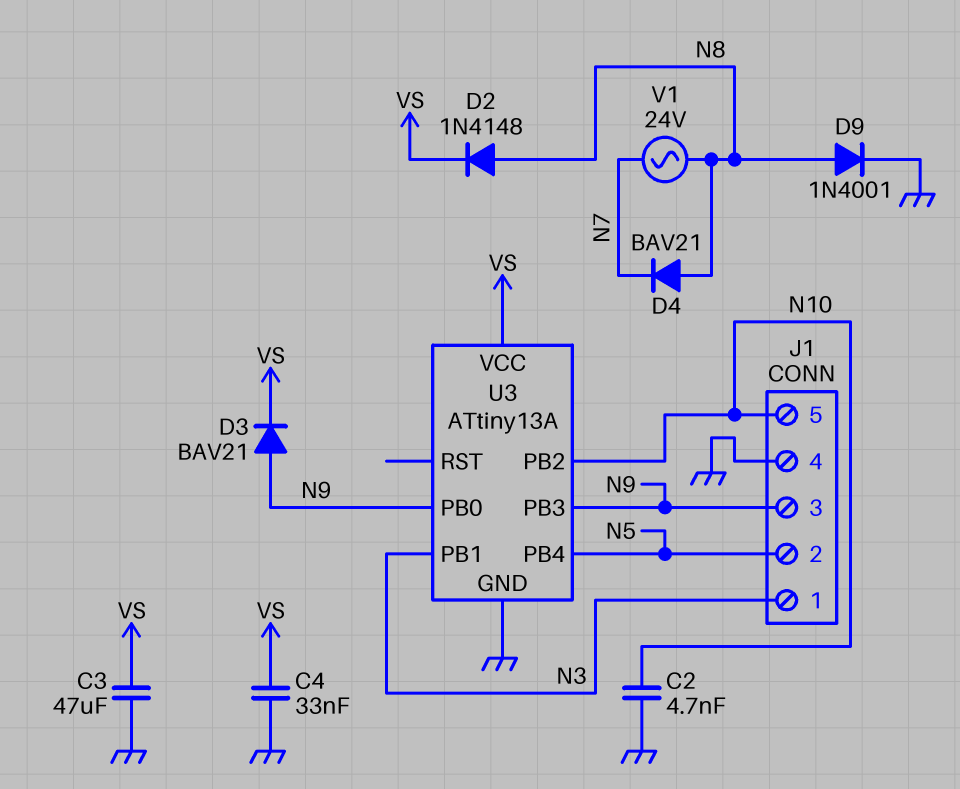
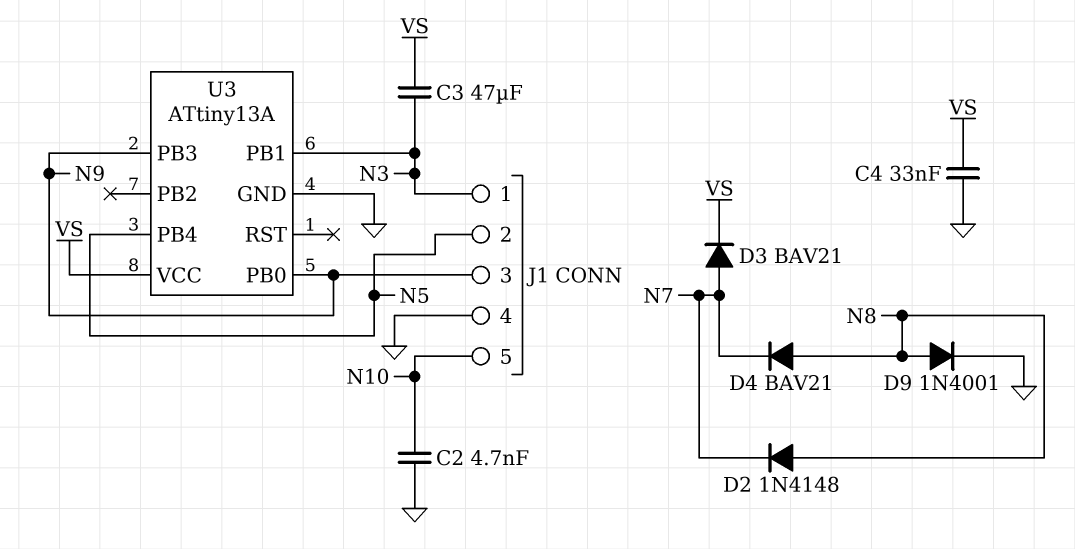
C3: 47uF (GND, VS) -> 47uF (N3, VS)
D2: diode 1N4148 (A N8, K VS) -> diode 1N4148 (A N8, K N7)
D3: diode BAV21 (A N9, K VS) -> diode BAV21 (A N7, K VS)
U3 pin PB2: N10 -> none
V1: AC 24V (N7, N8) -> none

